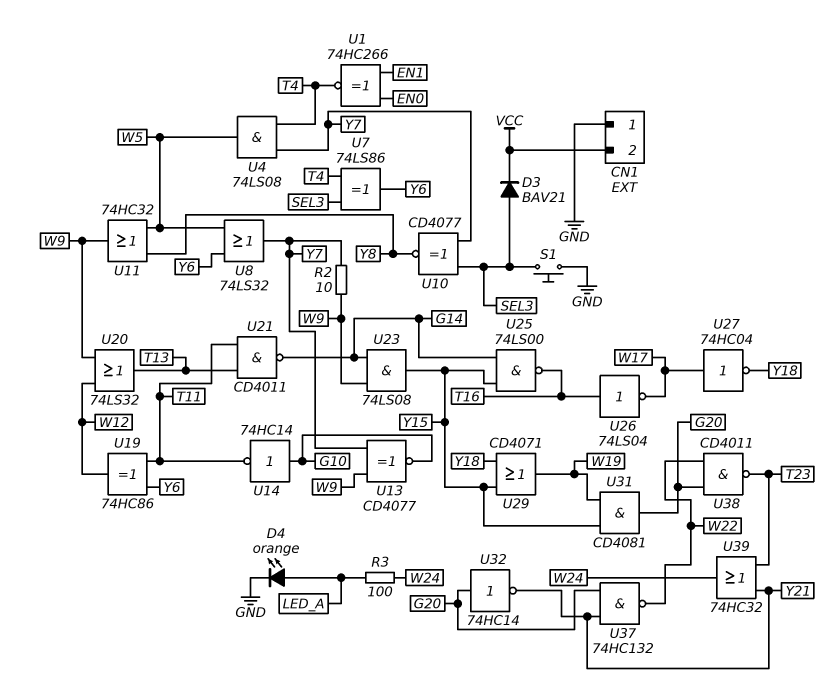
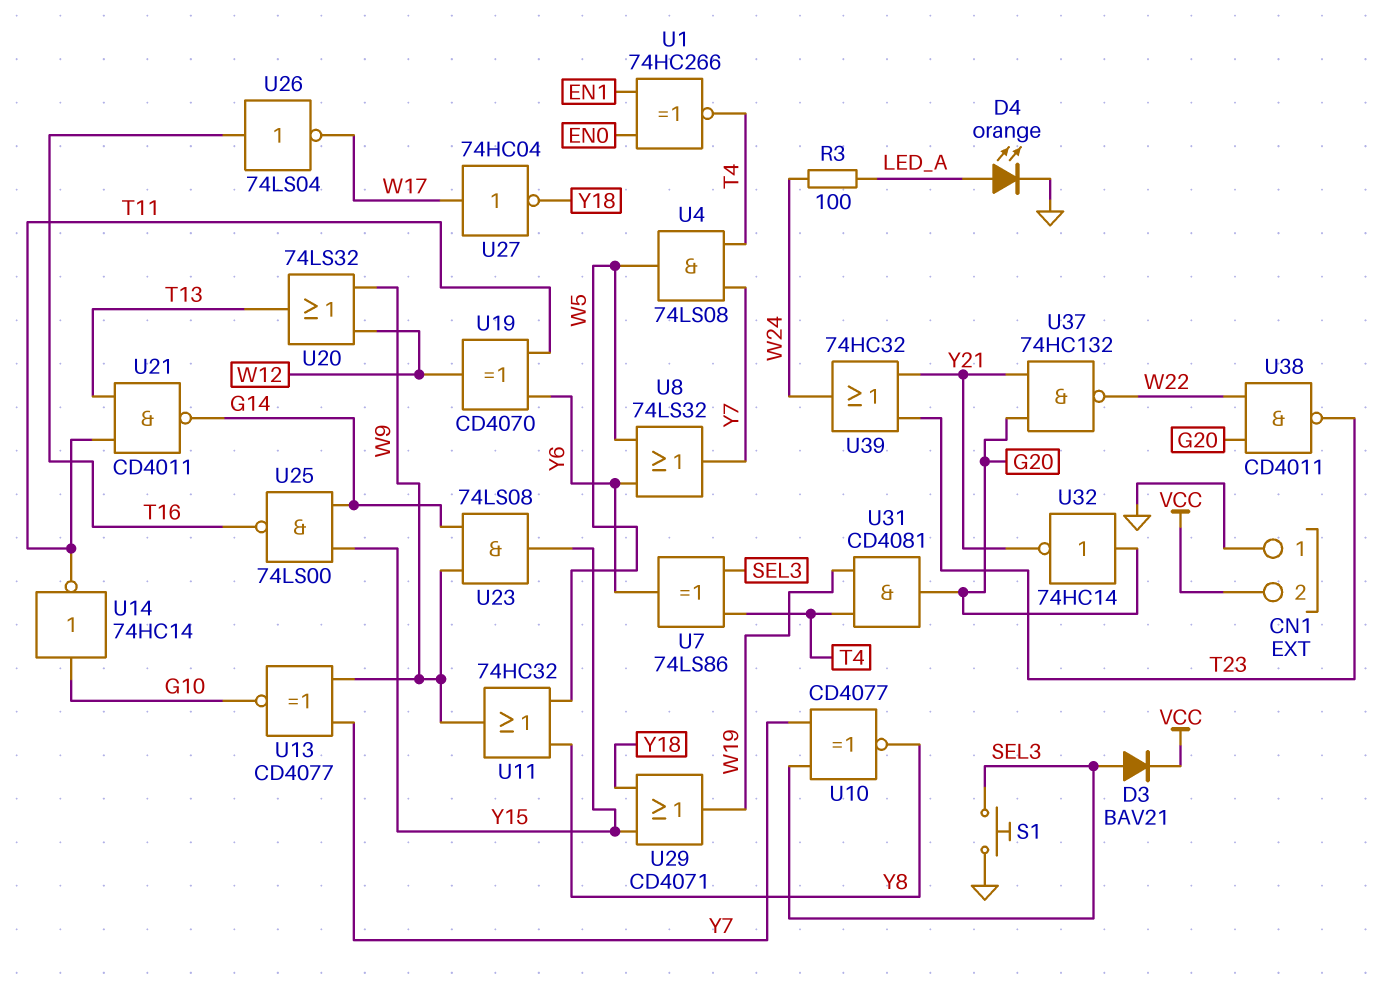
R2: 10 (W9, Y7) -> none
U19: XOR 74HC86 (in T11, in Y6, out W12) -> XOR CD4070 (in T11, in Y6, out W12)
U31: AND CD4081 (in W19, in Y15, out G20) -> AND CD4081 (in T4, in W19, out G20)

